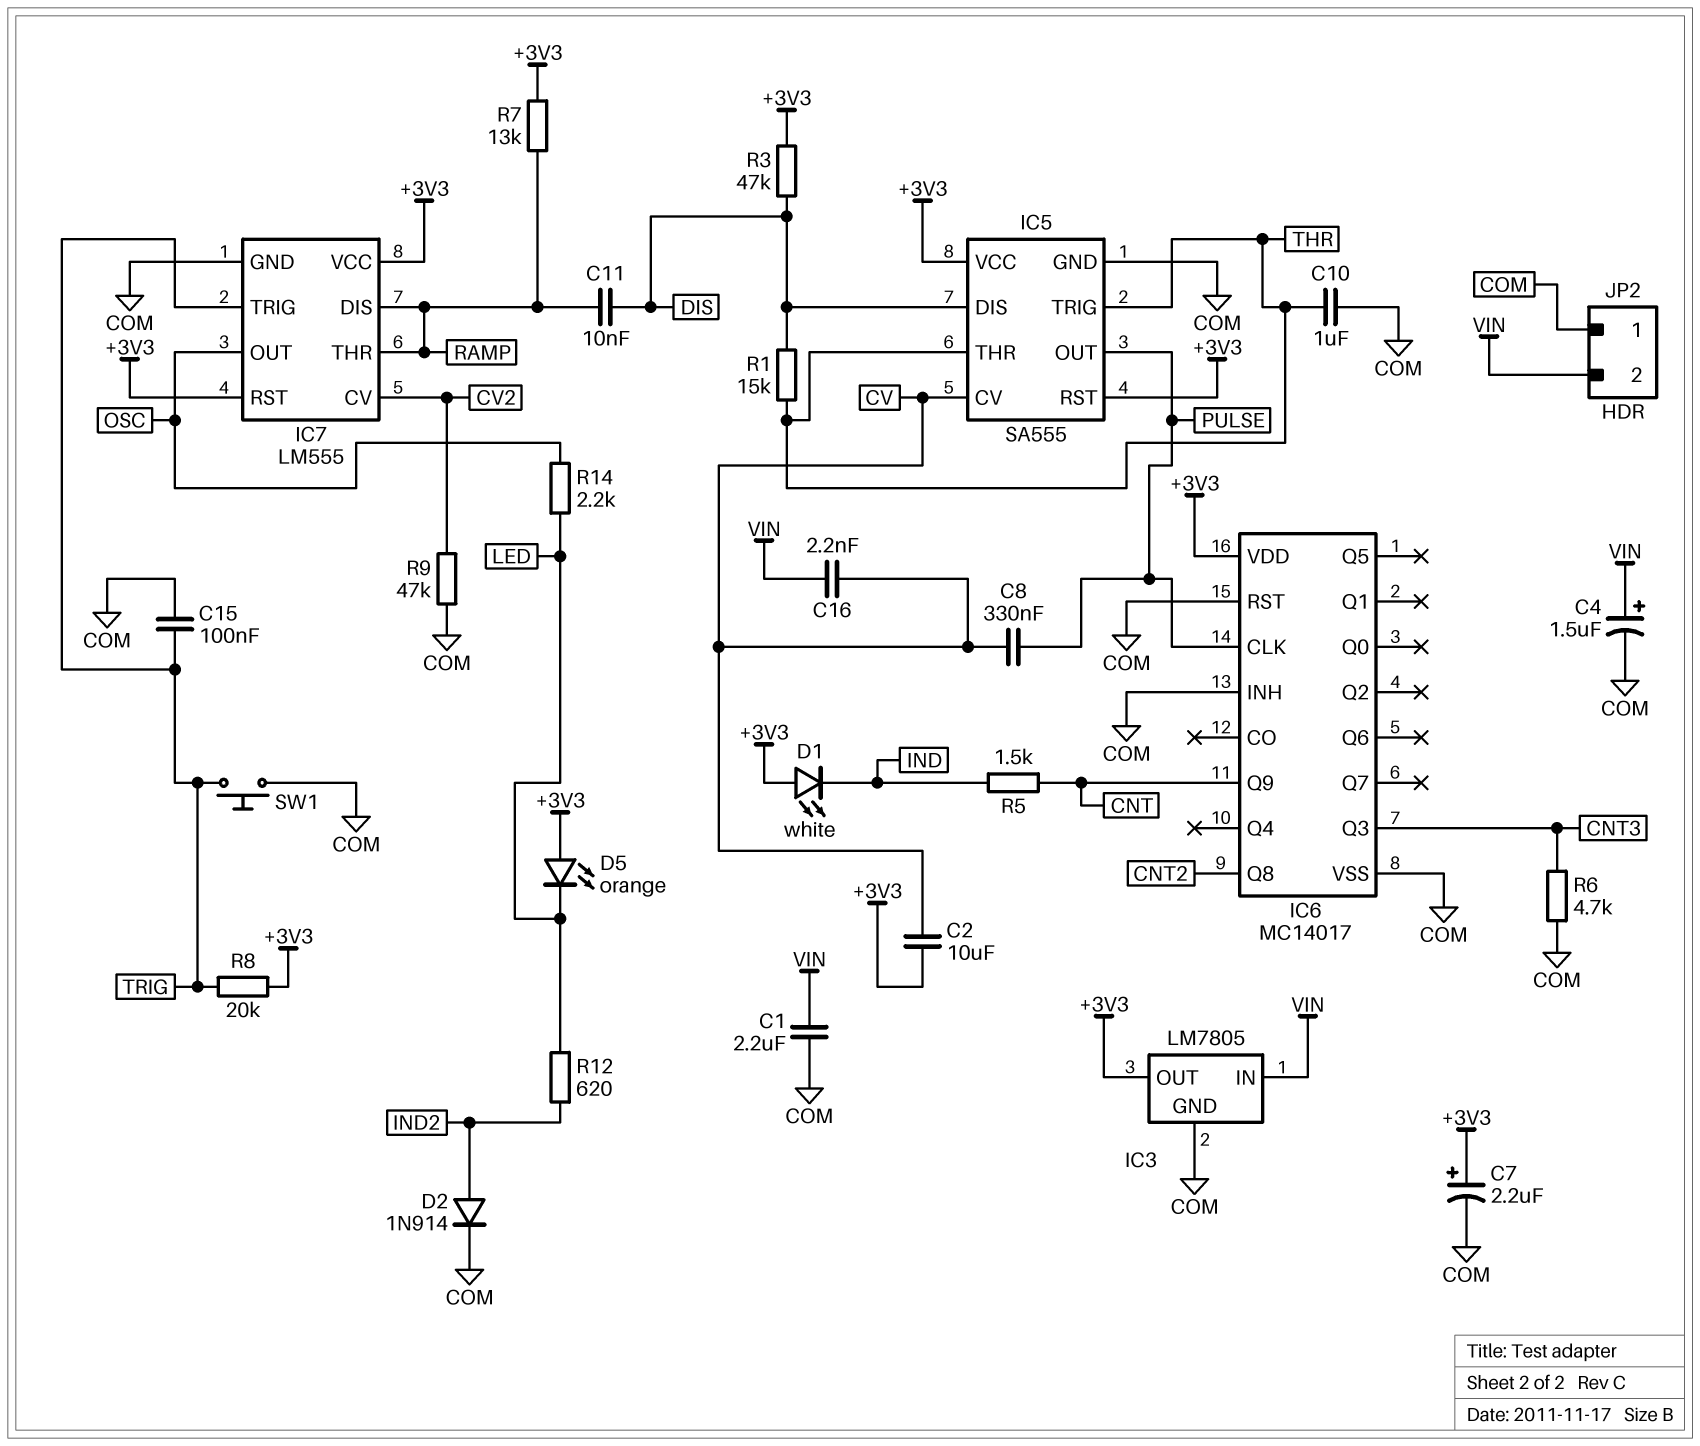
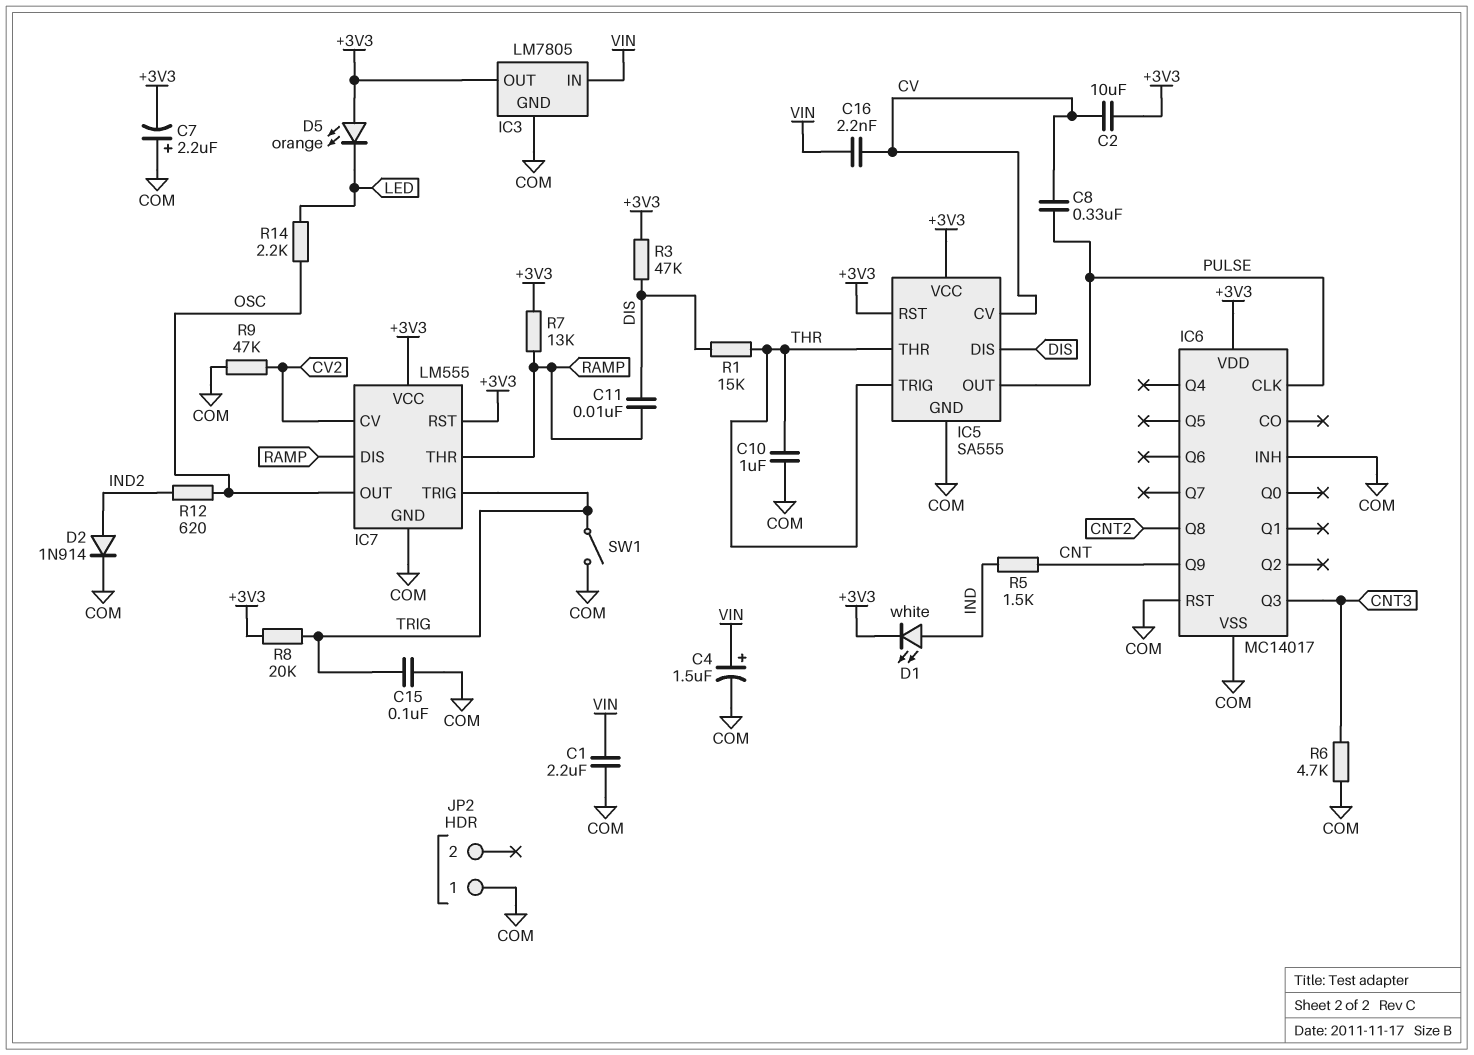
C7: 2.2uF (plus +3V3, minus COM) -> 2.2uF (plus COM, minus +3V3)
D1: LED white (A +3V3, K IND) -> LED white (A IND, K +3V3)
JP2 pin 2: VIN -> none
R12: 620 (IND2, LED) -> 620 (IND2, OSC)
SW1: button (COM, TRIG) -> switch (COM, TRIG)

